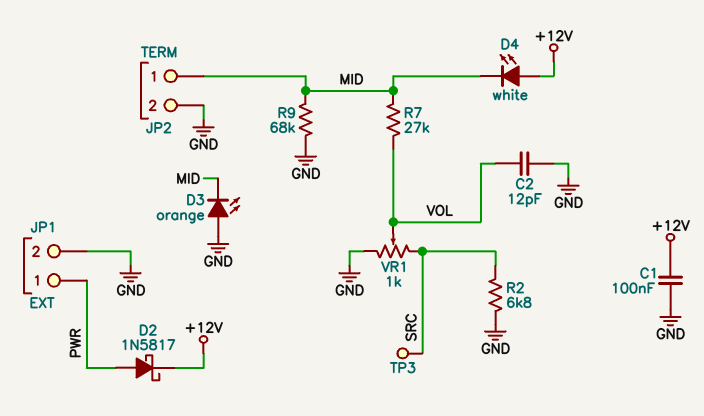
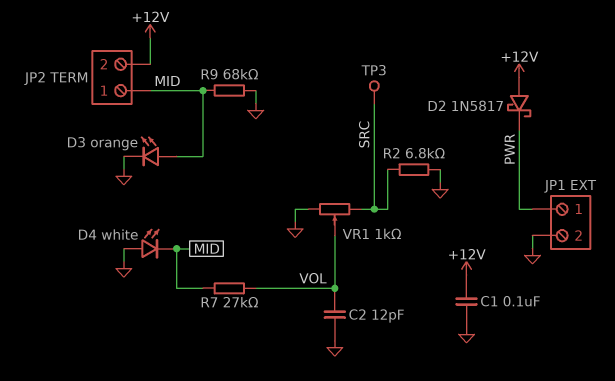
D2: schottky 1N5817 (A PWR, K +12V) -> schottky 1N5817 (A +12V, K PWR)
D3: LED orange (A GND, K MID) -> LED orange (A MID, K GND)
D4: LED white (A +12V, K MID) -> LED white (A GND, K MID)
JP2 pin 2: GND -> +12V

